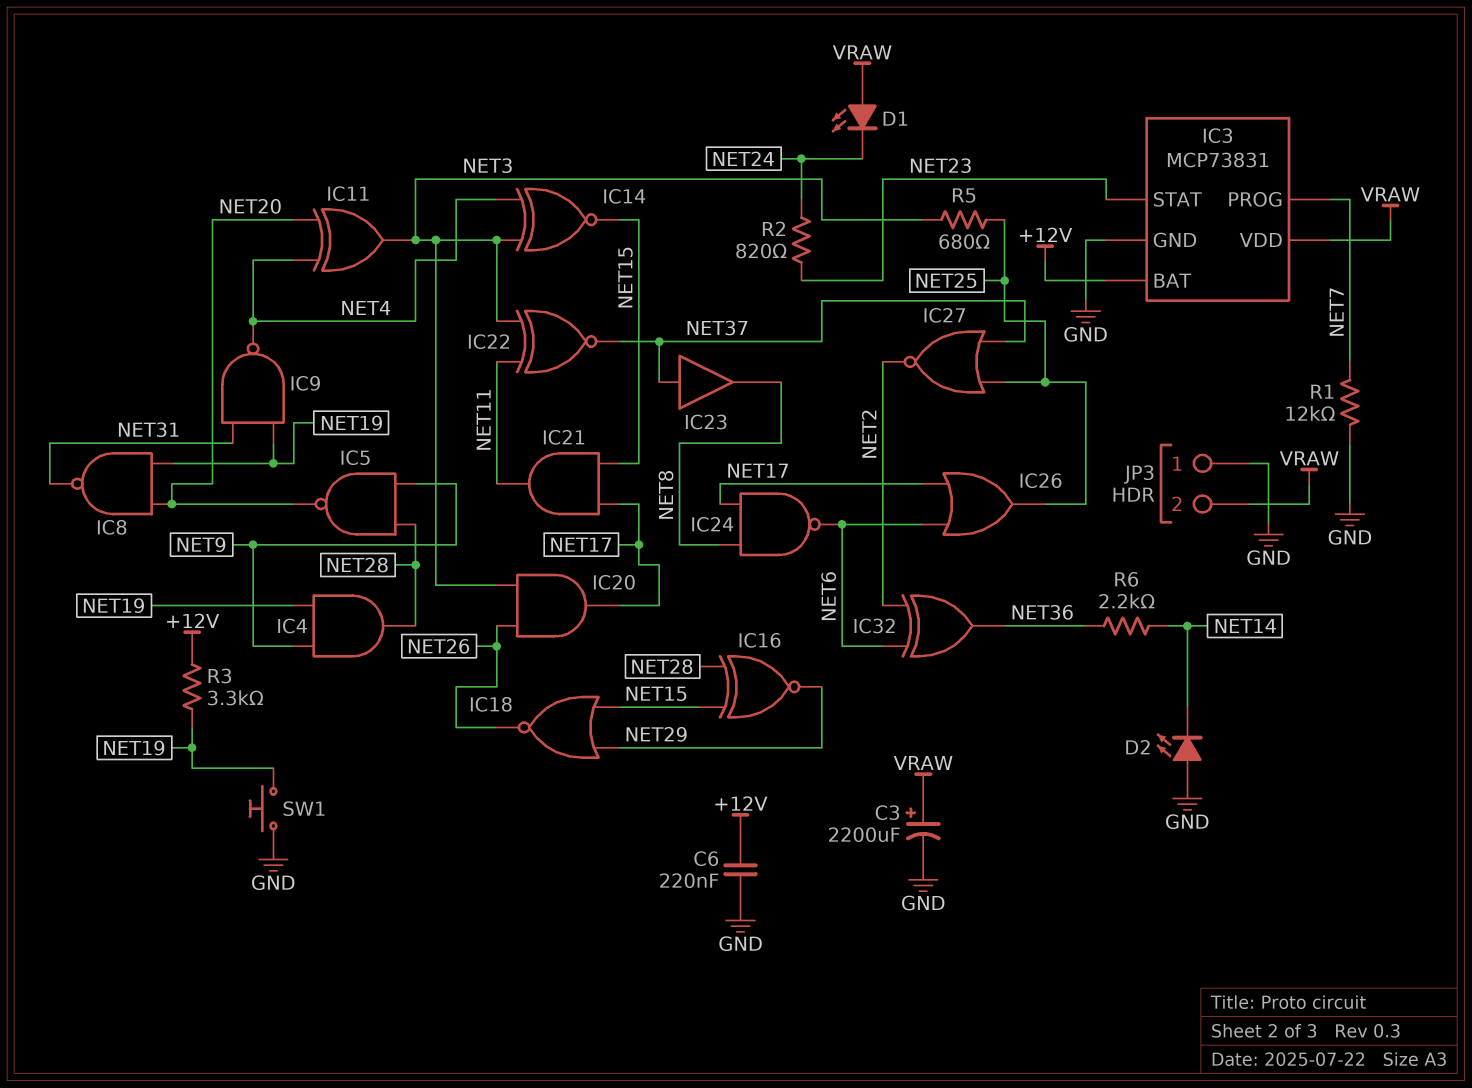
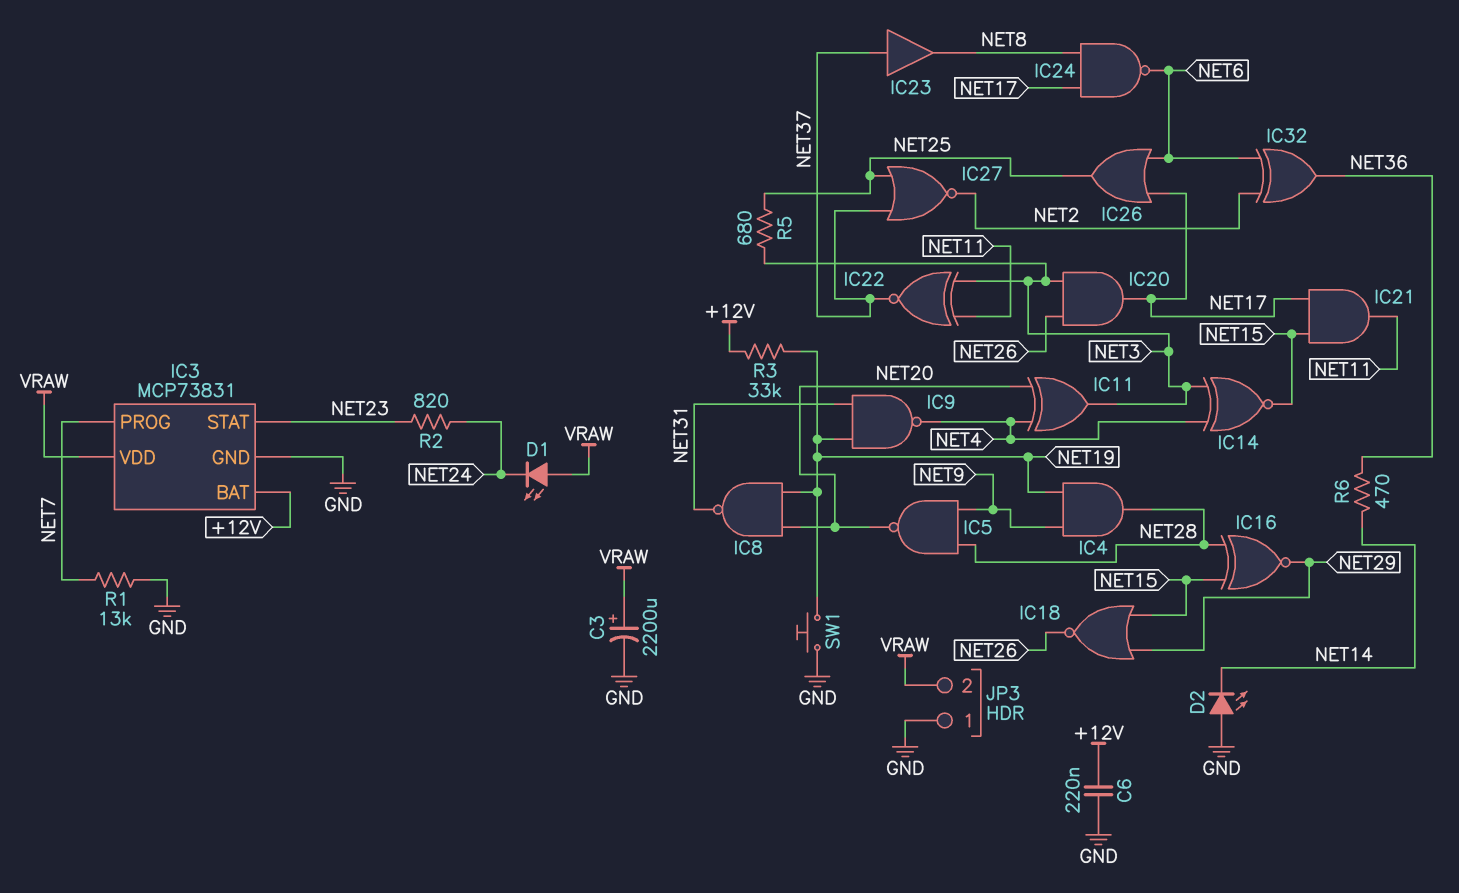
R1: 12k (GND, NET7) -> 13k (GND, NET7)
R3: 3.3k (+12V, NET19) -> 33k (+12V, NET19)
R6: 2.2k (NET14, NET36) -> 470 (NET14, NET36)

